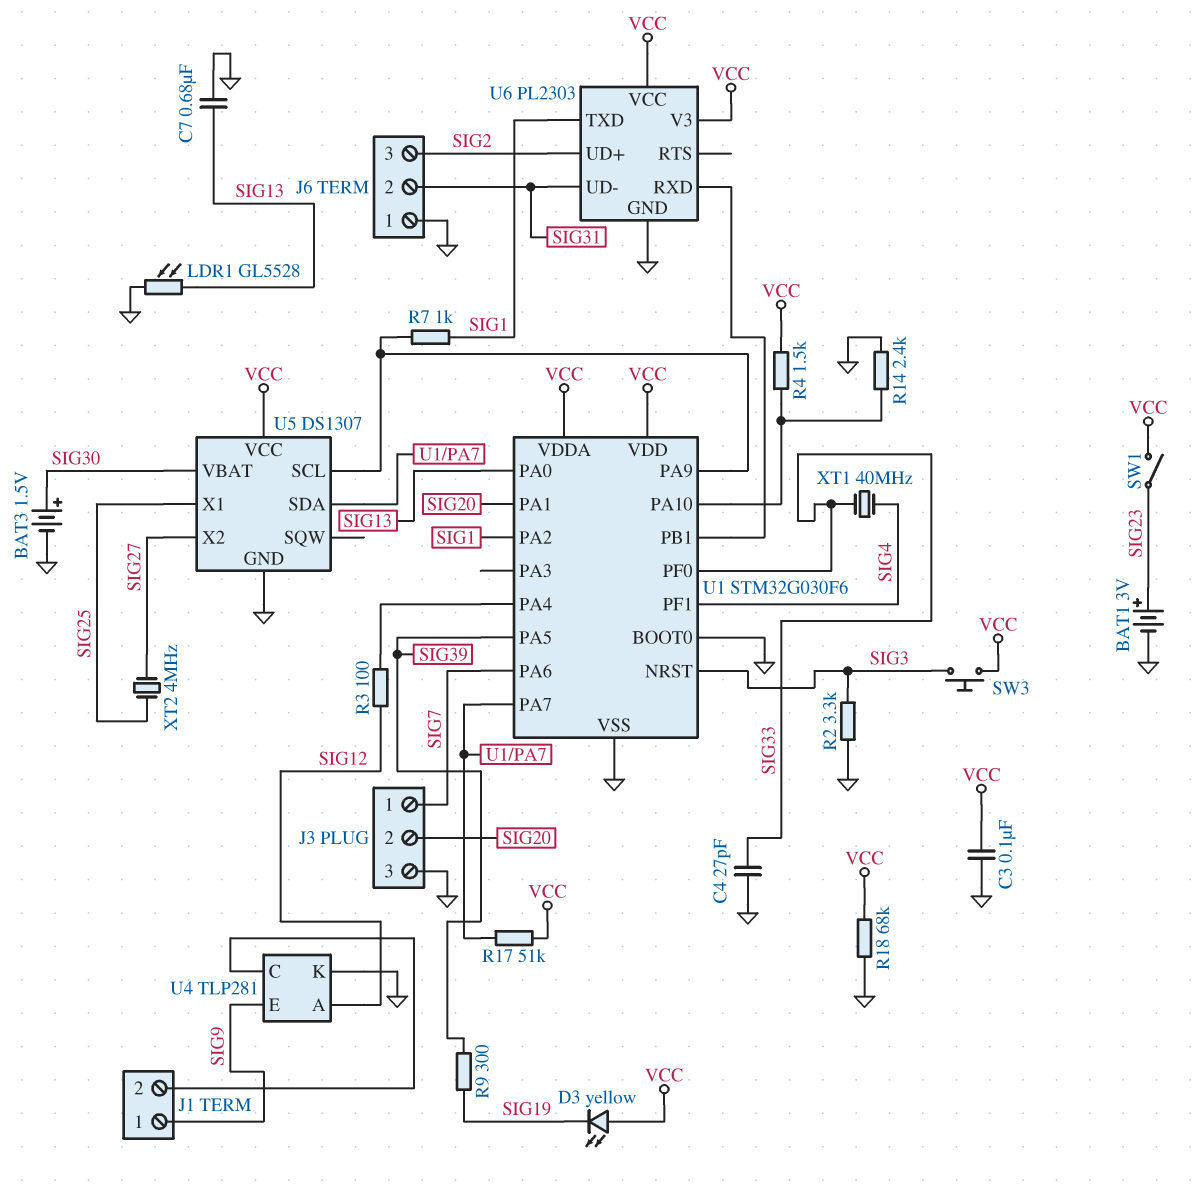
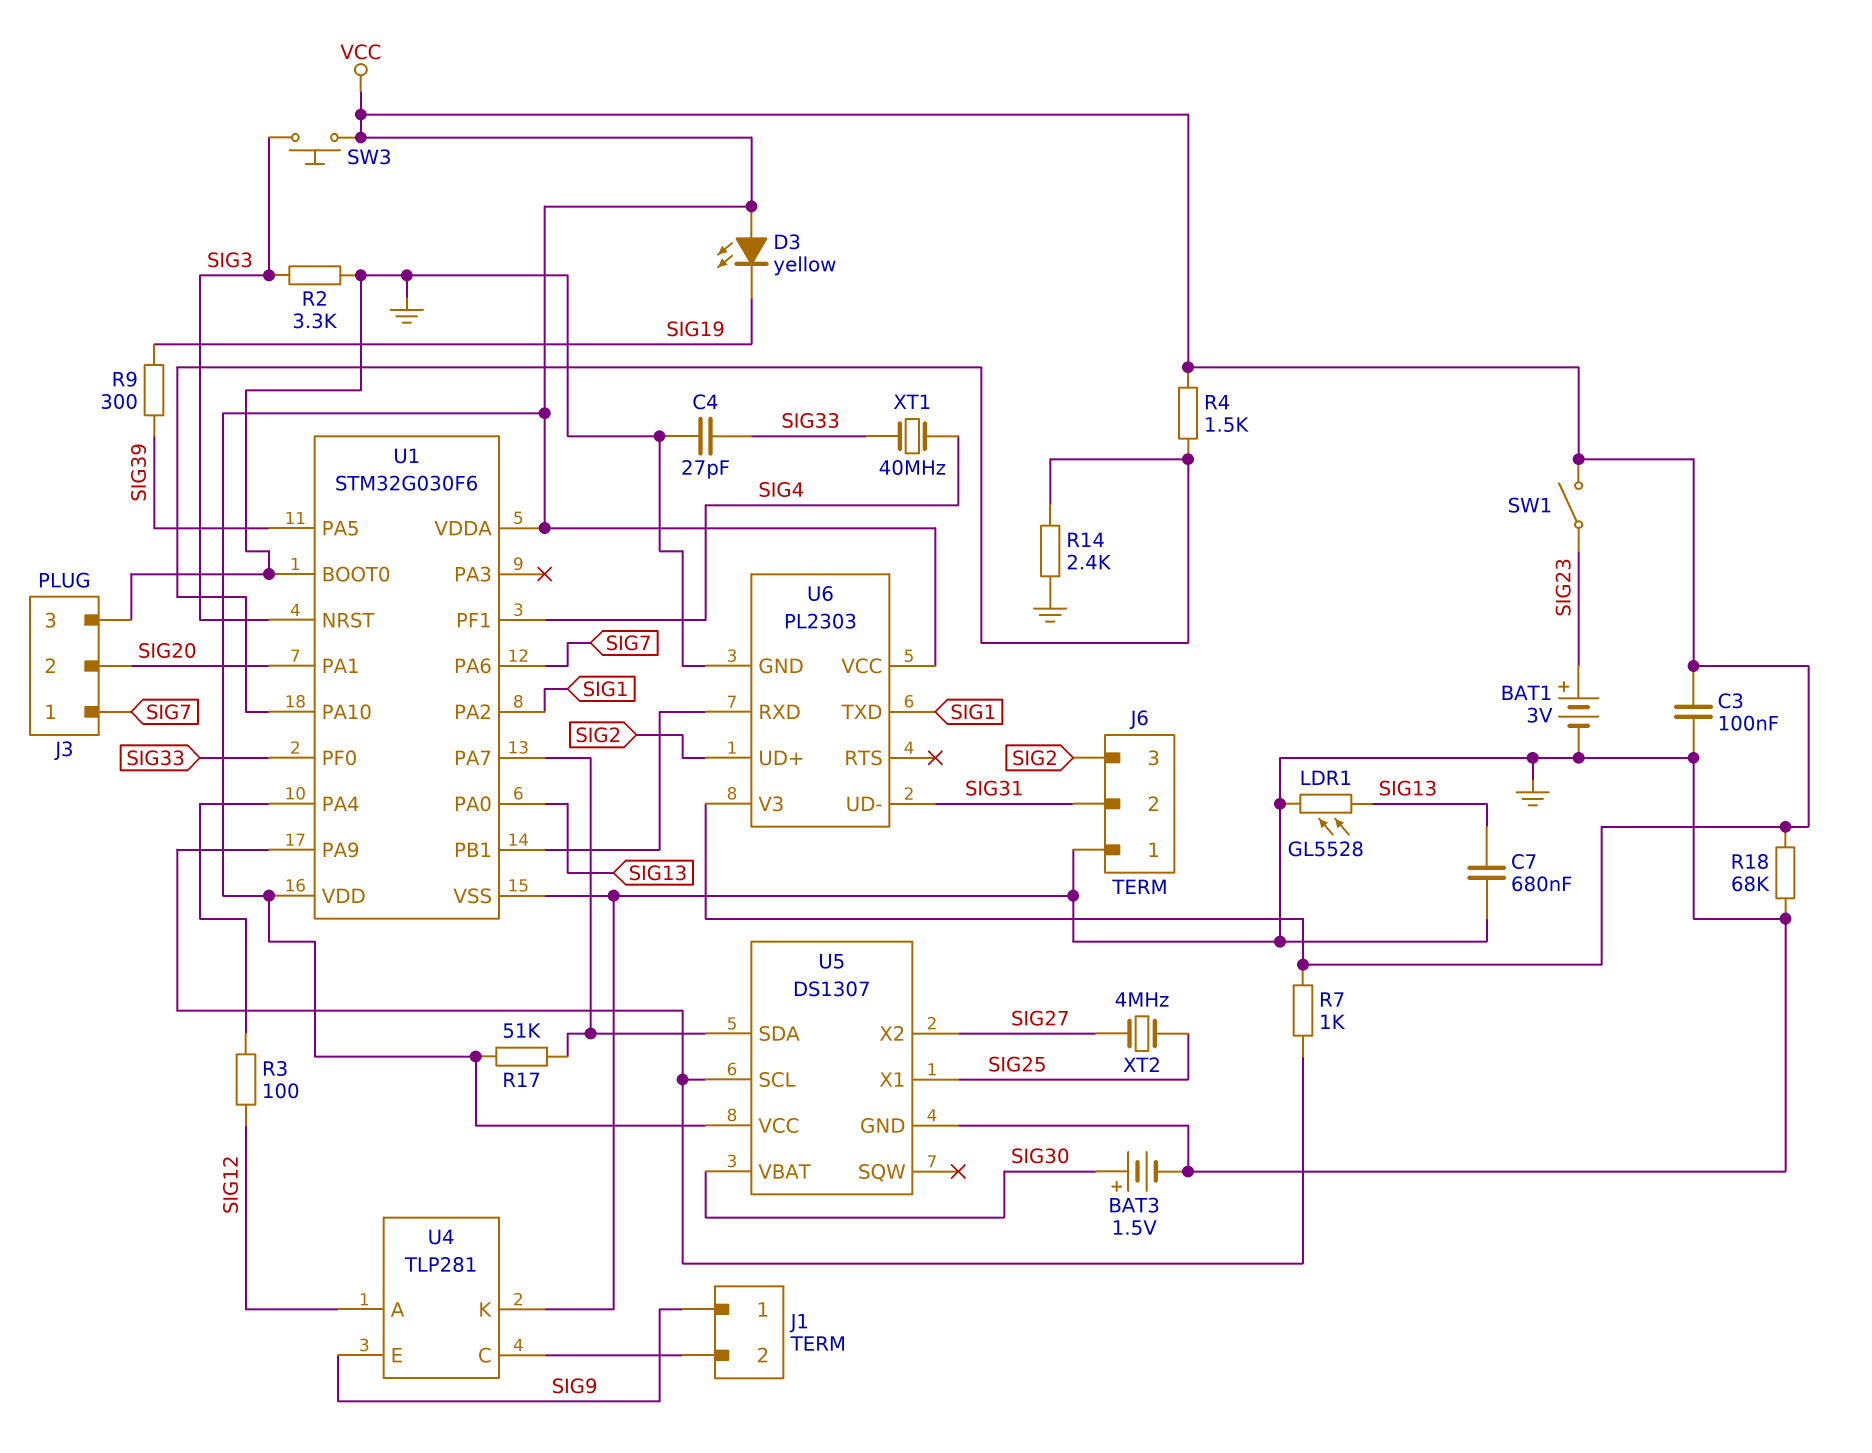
R7: 1k (SIG1, U1/PA9) -> 1k (U1/PA9, VCC)

